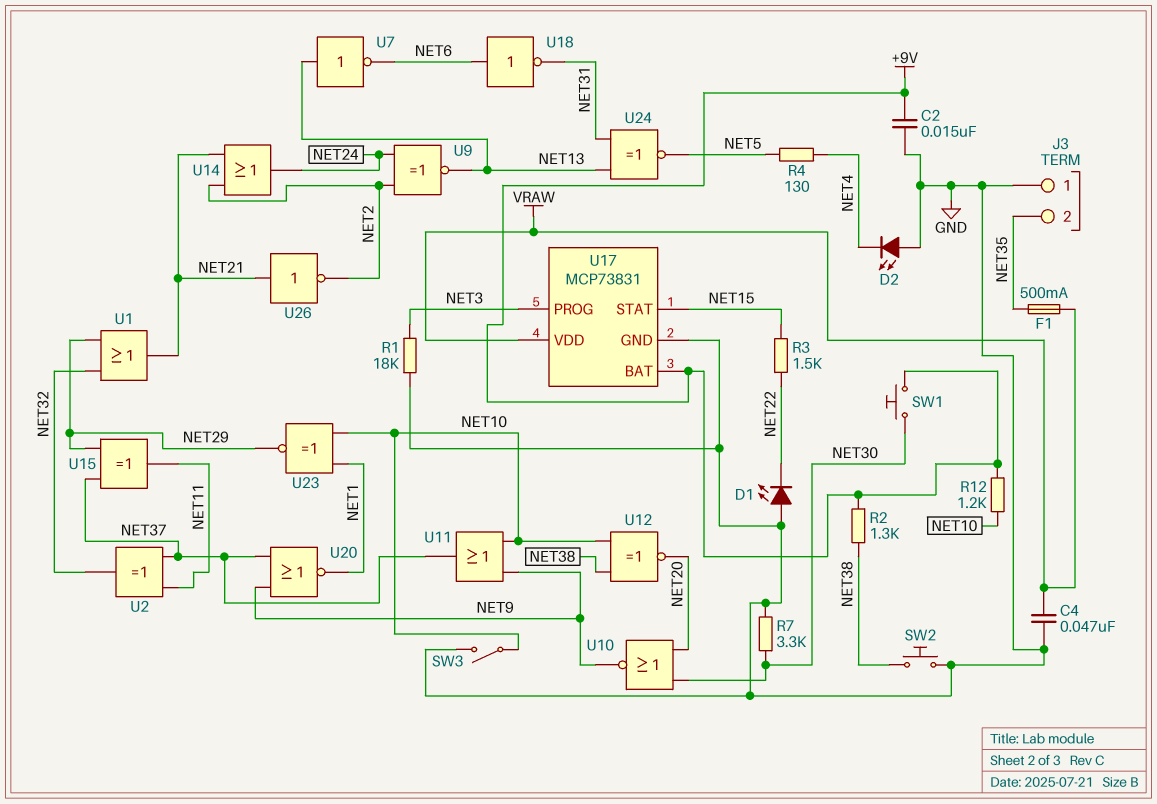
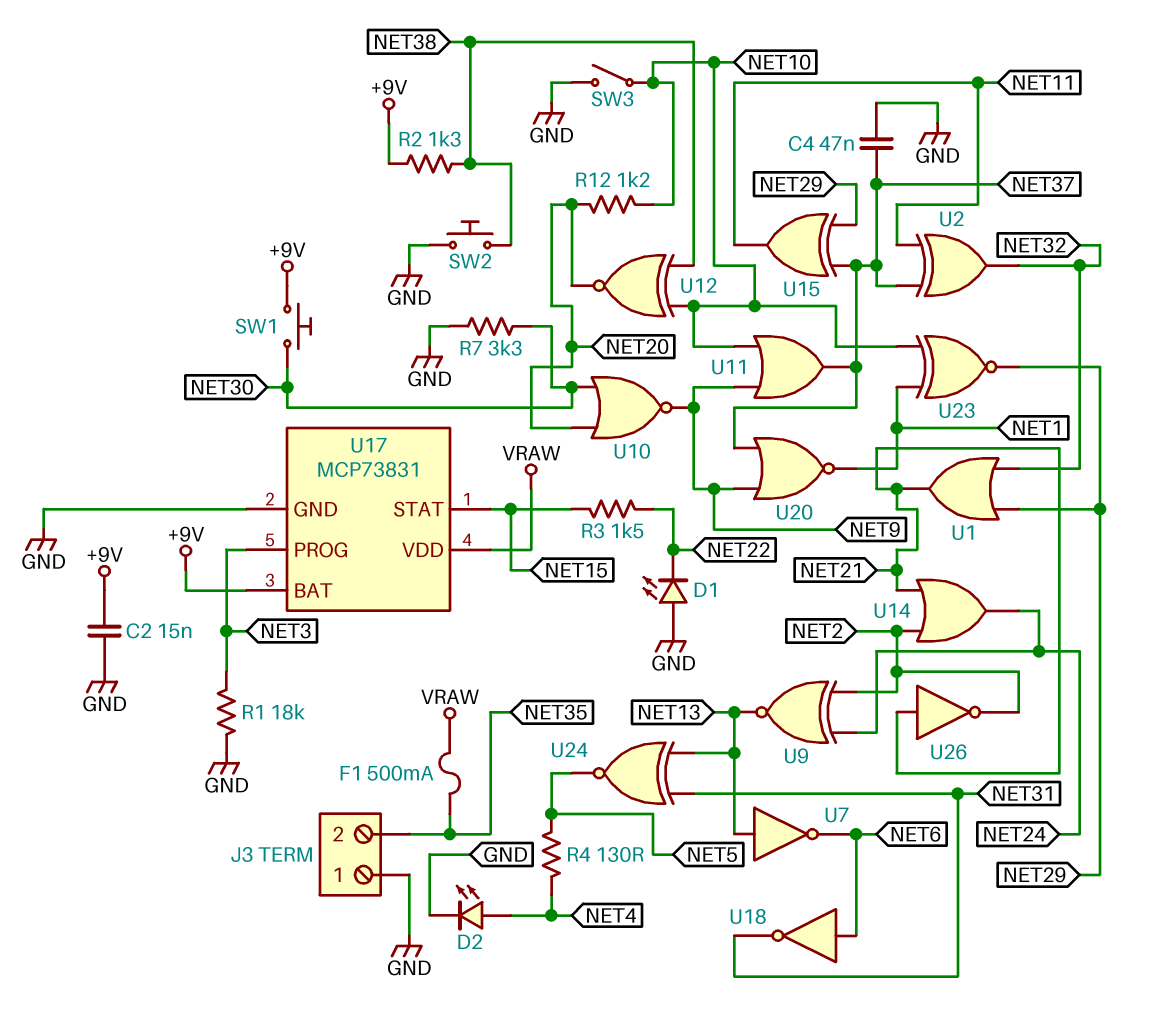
C4: 47nF (GND, VRAW) -> 47nF (GND, NET37)
D2: LED (A GND, K NET4) -> LED (A NET4, K GND)
R12: 1.2k (+9V, NET10) -> 1.2k (NET10, NET20)

